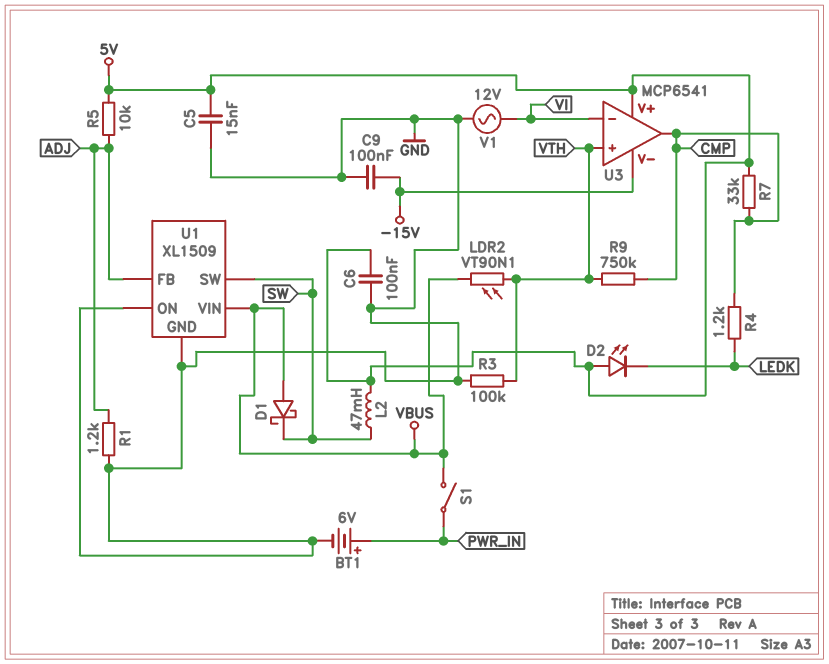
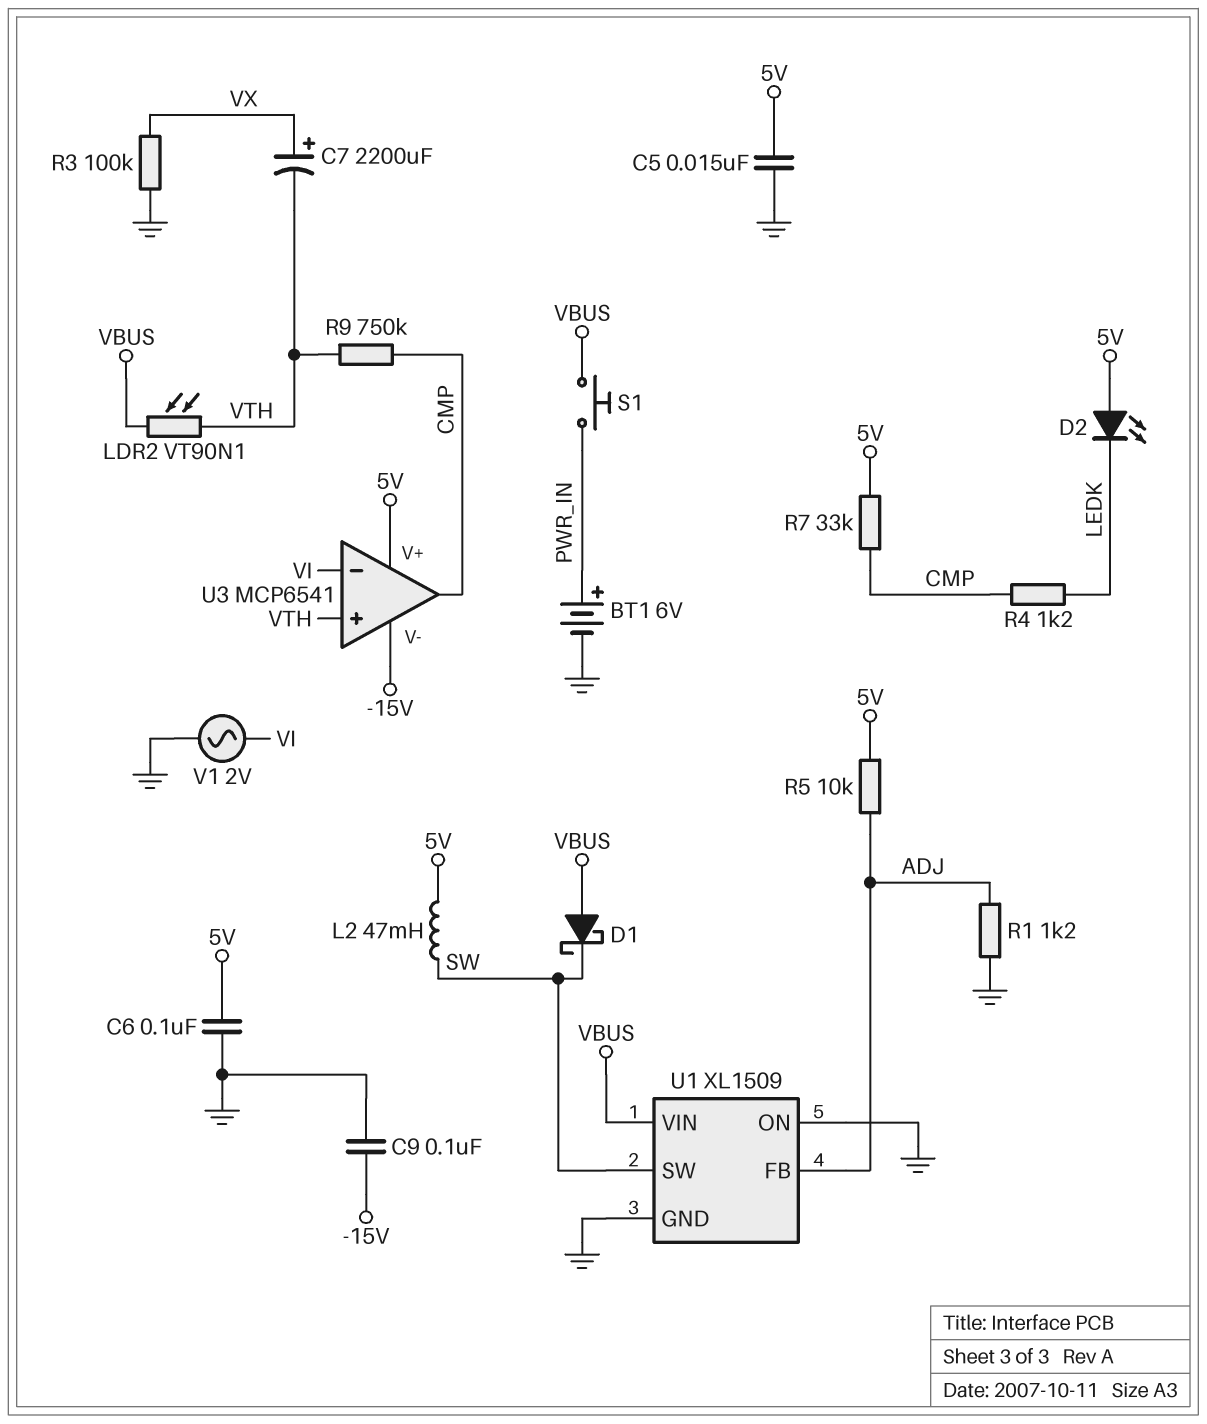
C7: none -> 2200uF (plus VX, minus VTH)
R3: 100k (GND, VTH) -> 100k (GND, VX)
S1: switch (PWR_IN, VBUS) -> button (PWR_IN, VBUS)
V1: AC 12V (GND, VI) -> AC 2V (GND, VI)

